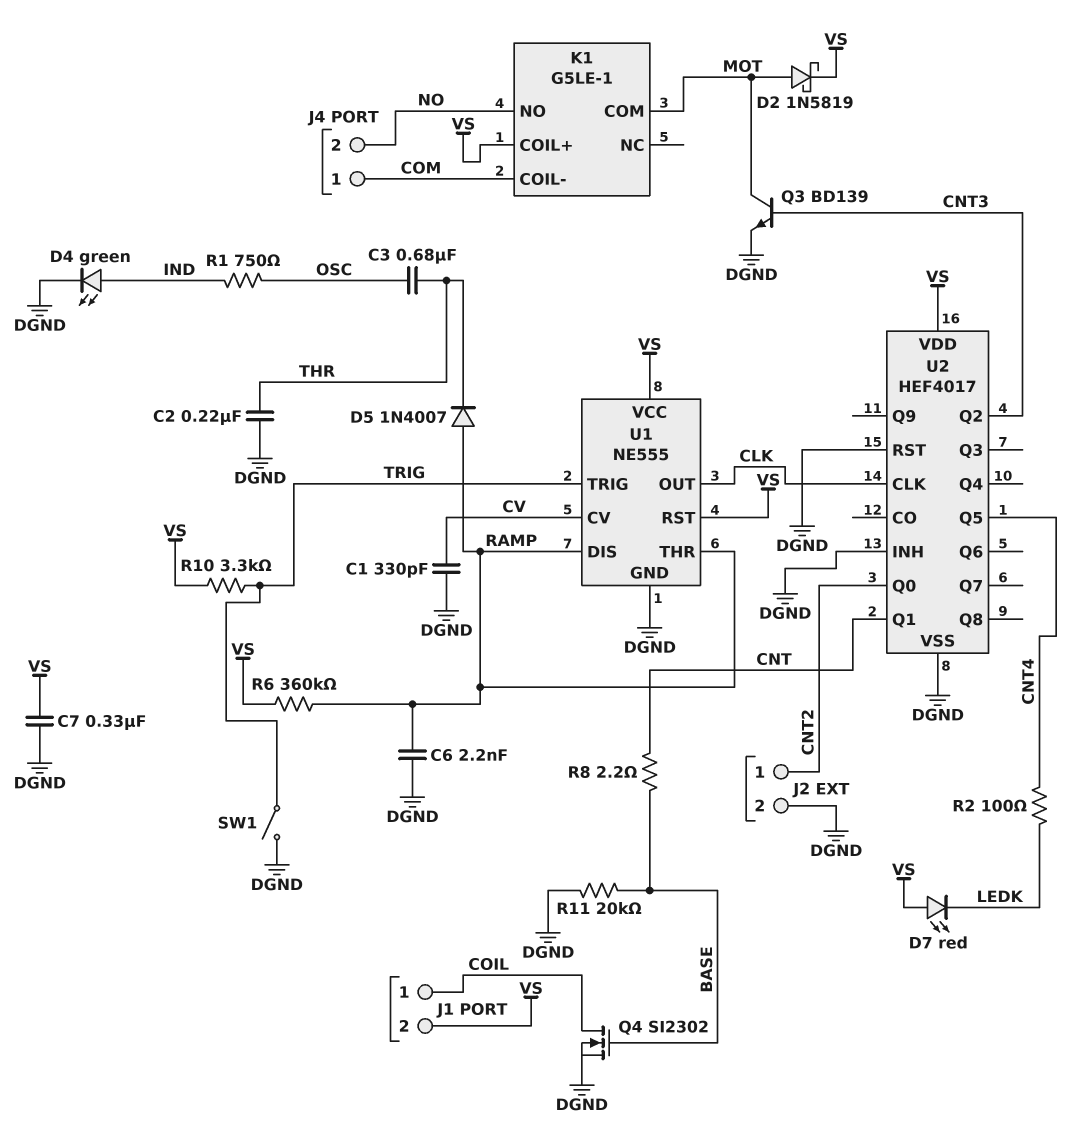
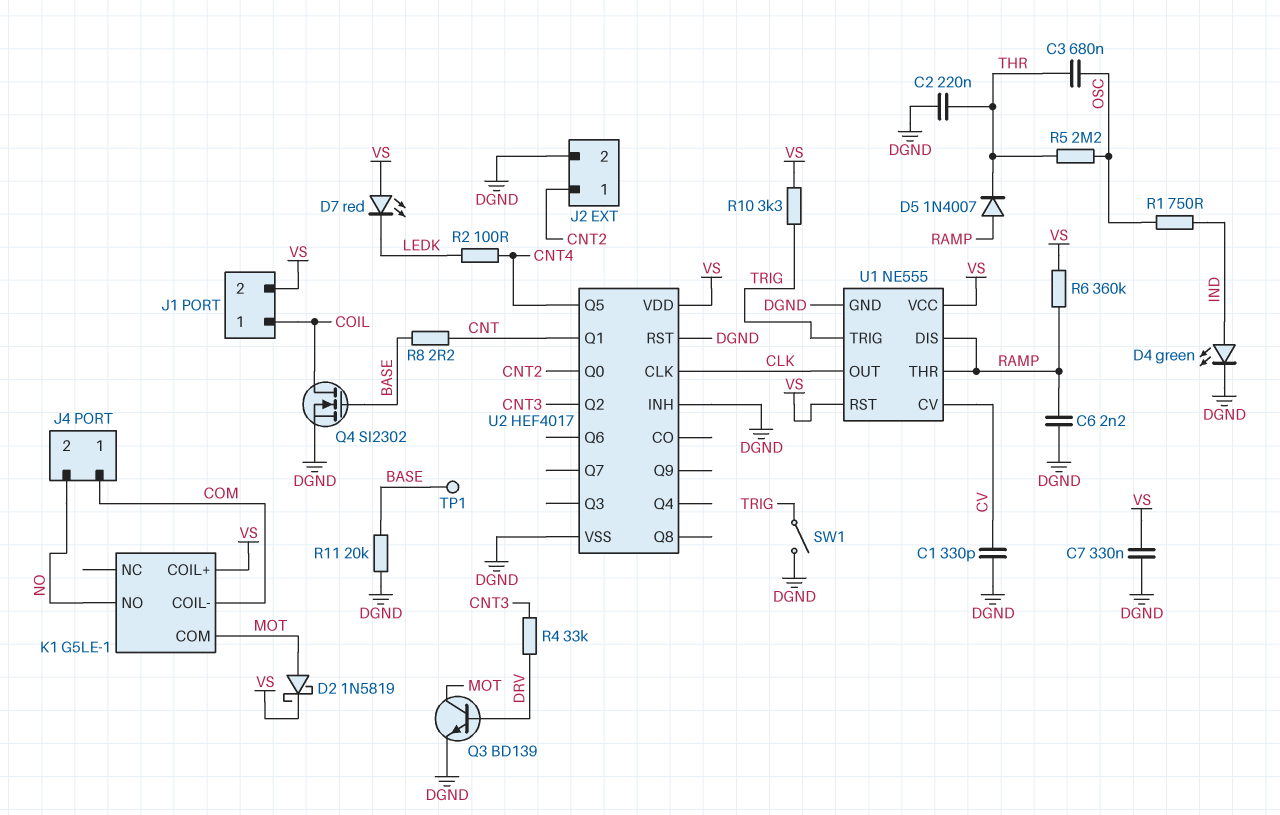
Q3: NPN BD139 (B CNT3, C MOT, E DGND) -> NPN BD139 (B DRV, C MOT, E DGND)
R4: none -> 33k (CNT3, DRV)
R5: none -> 2.2M (OSC, THR)
TP1: none -> test point (BASE)

